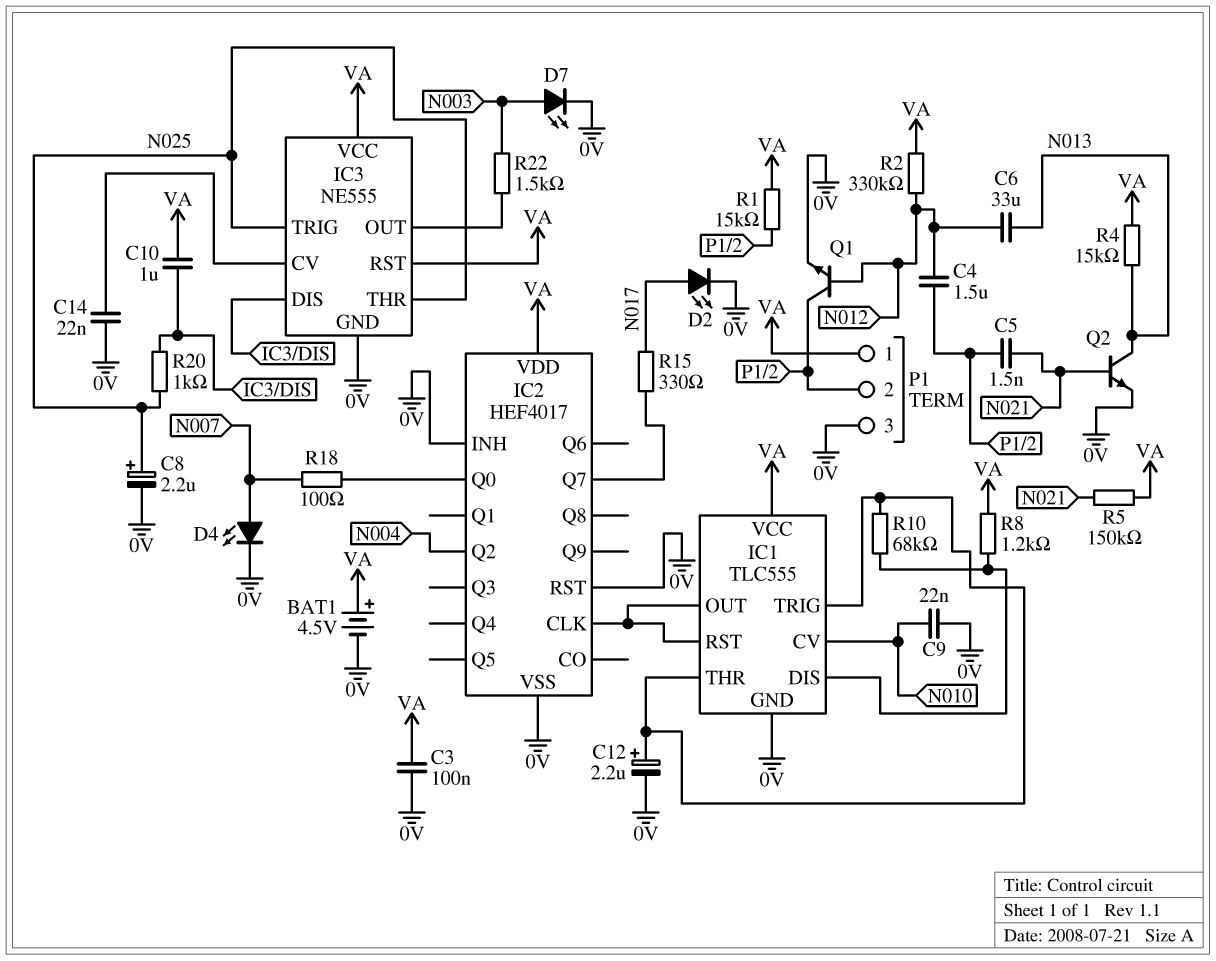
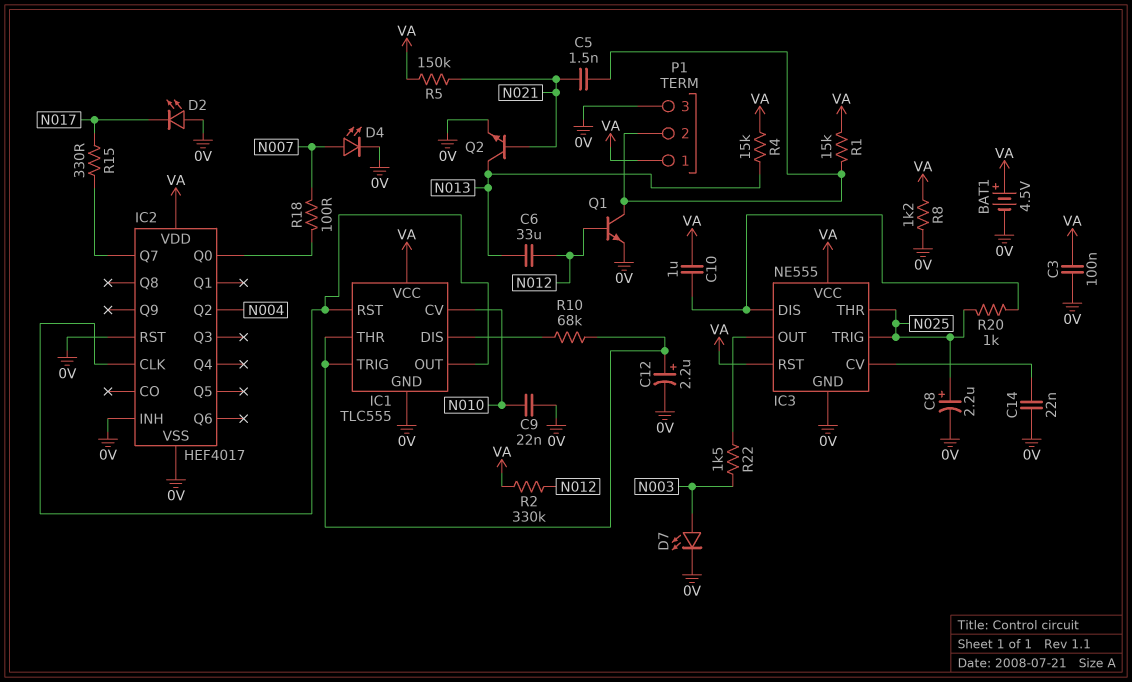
C4: 1.5uF (N012, P1/2) -> none
D2: LED (A N017, K 0V) -> LED (A 0V, K N017)
R8: 1.2k (IC1/DIS, VA) -> 1.2k (0V, VA)

